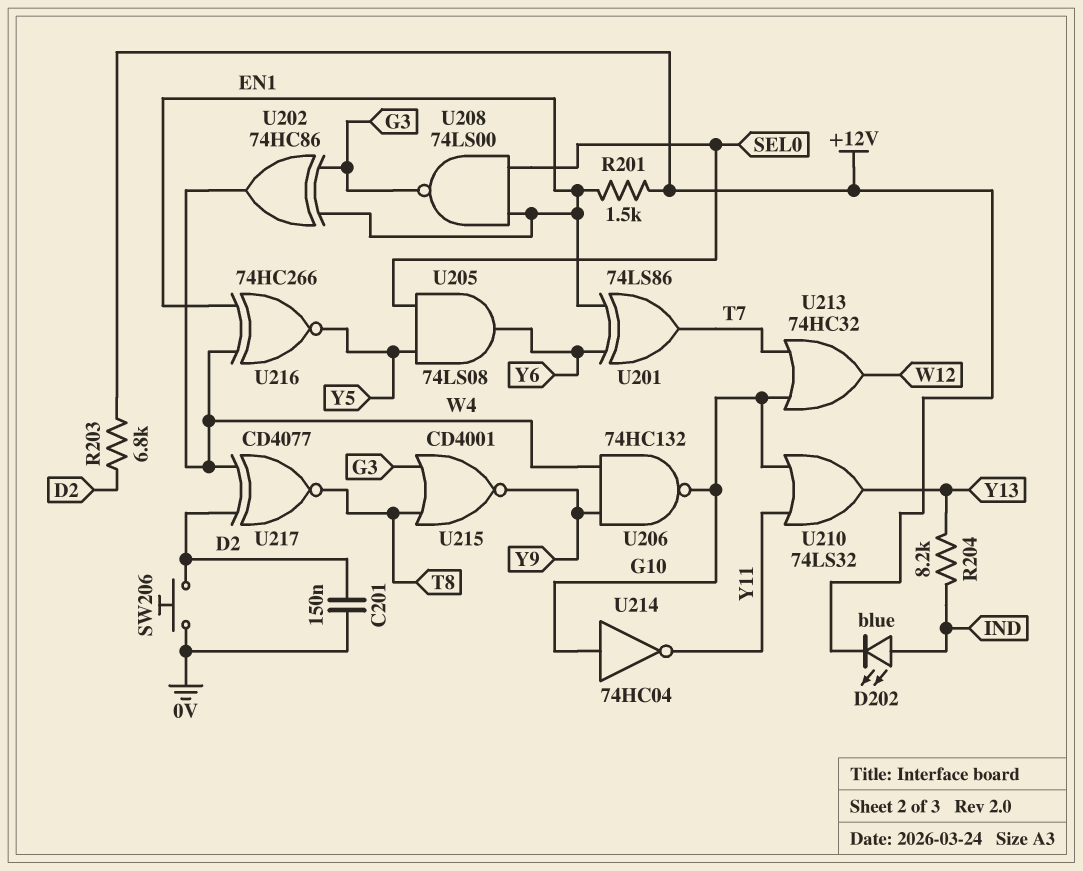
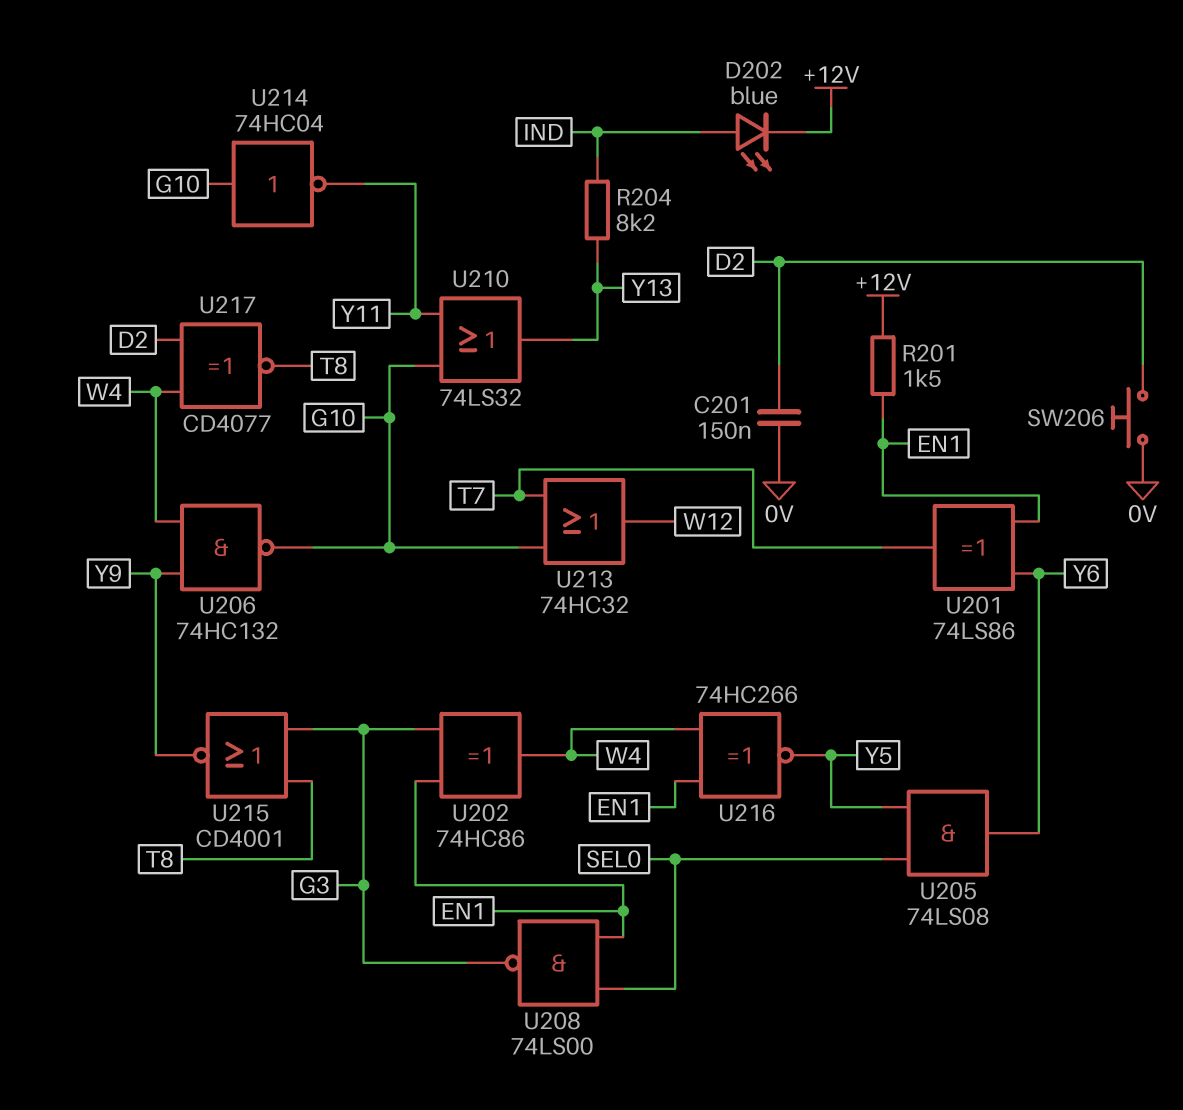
R203: 6.8k (+12V, D2) -> none

